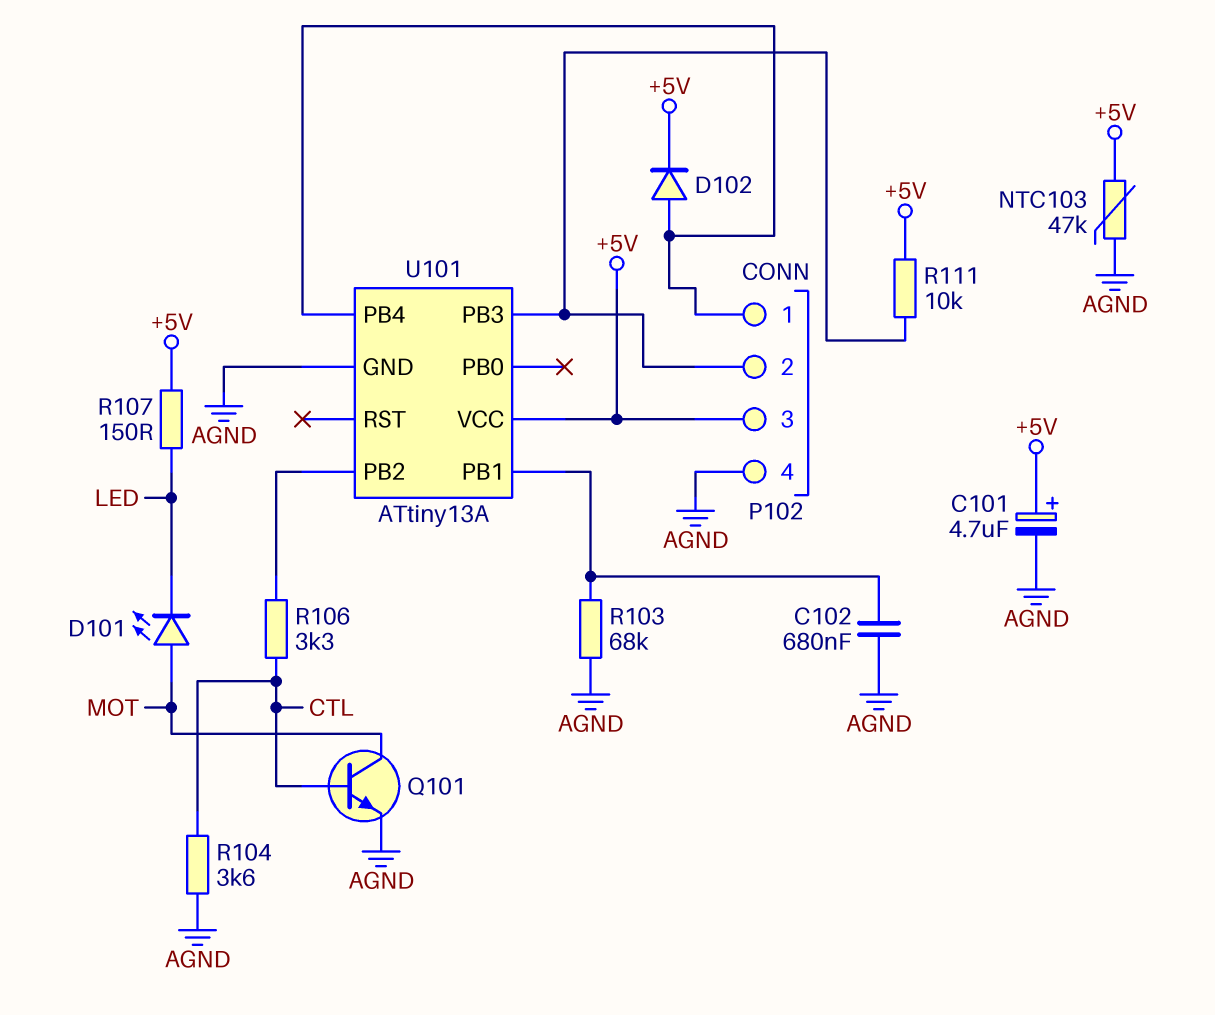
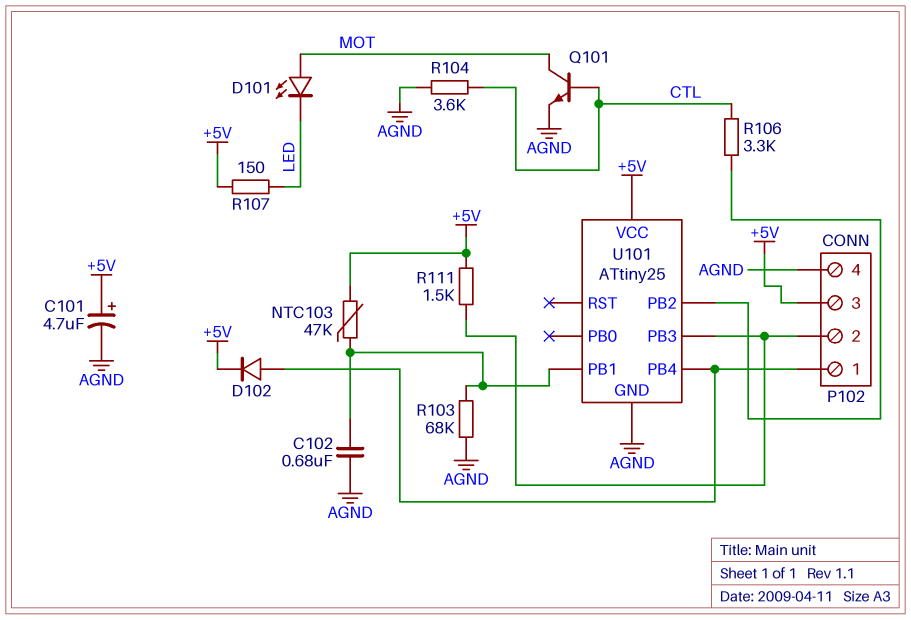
NTC103: 47k (+5V, AGND) -> 47k (+5V, U101/PB1)
R111: 10k (+5V, P102/2) -> 1.5k (+5V, P102/2)
U101: ATtiny13A -> ATtiny25

